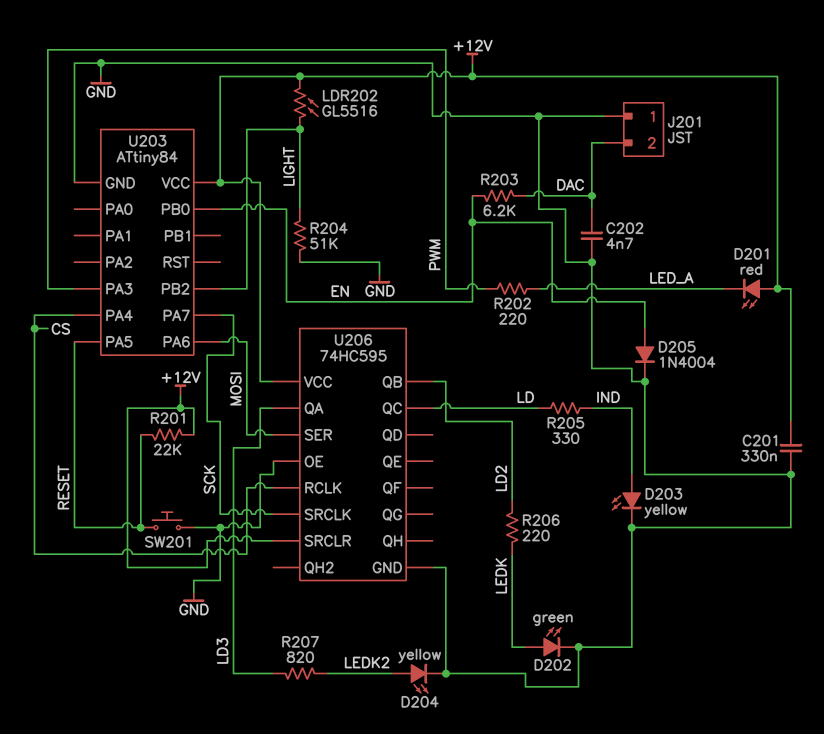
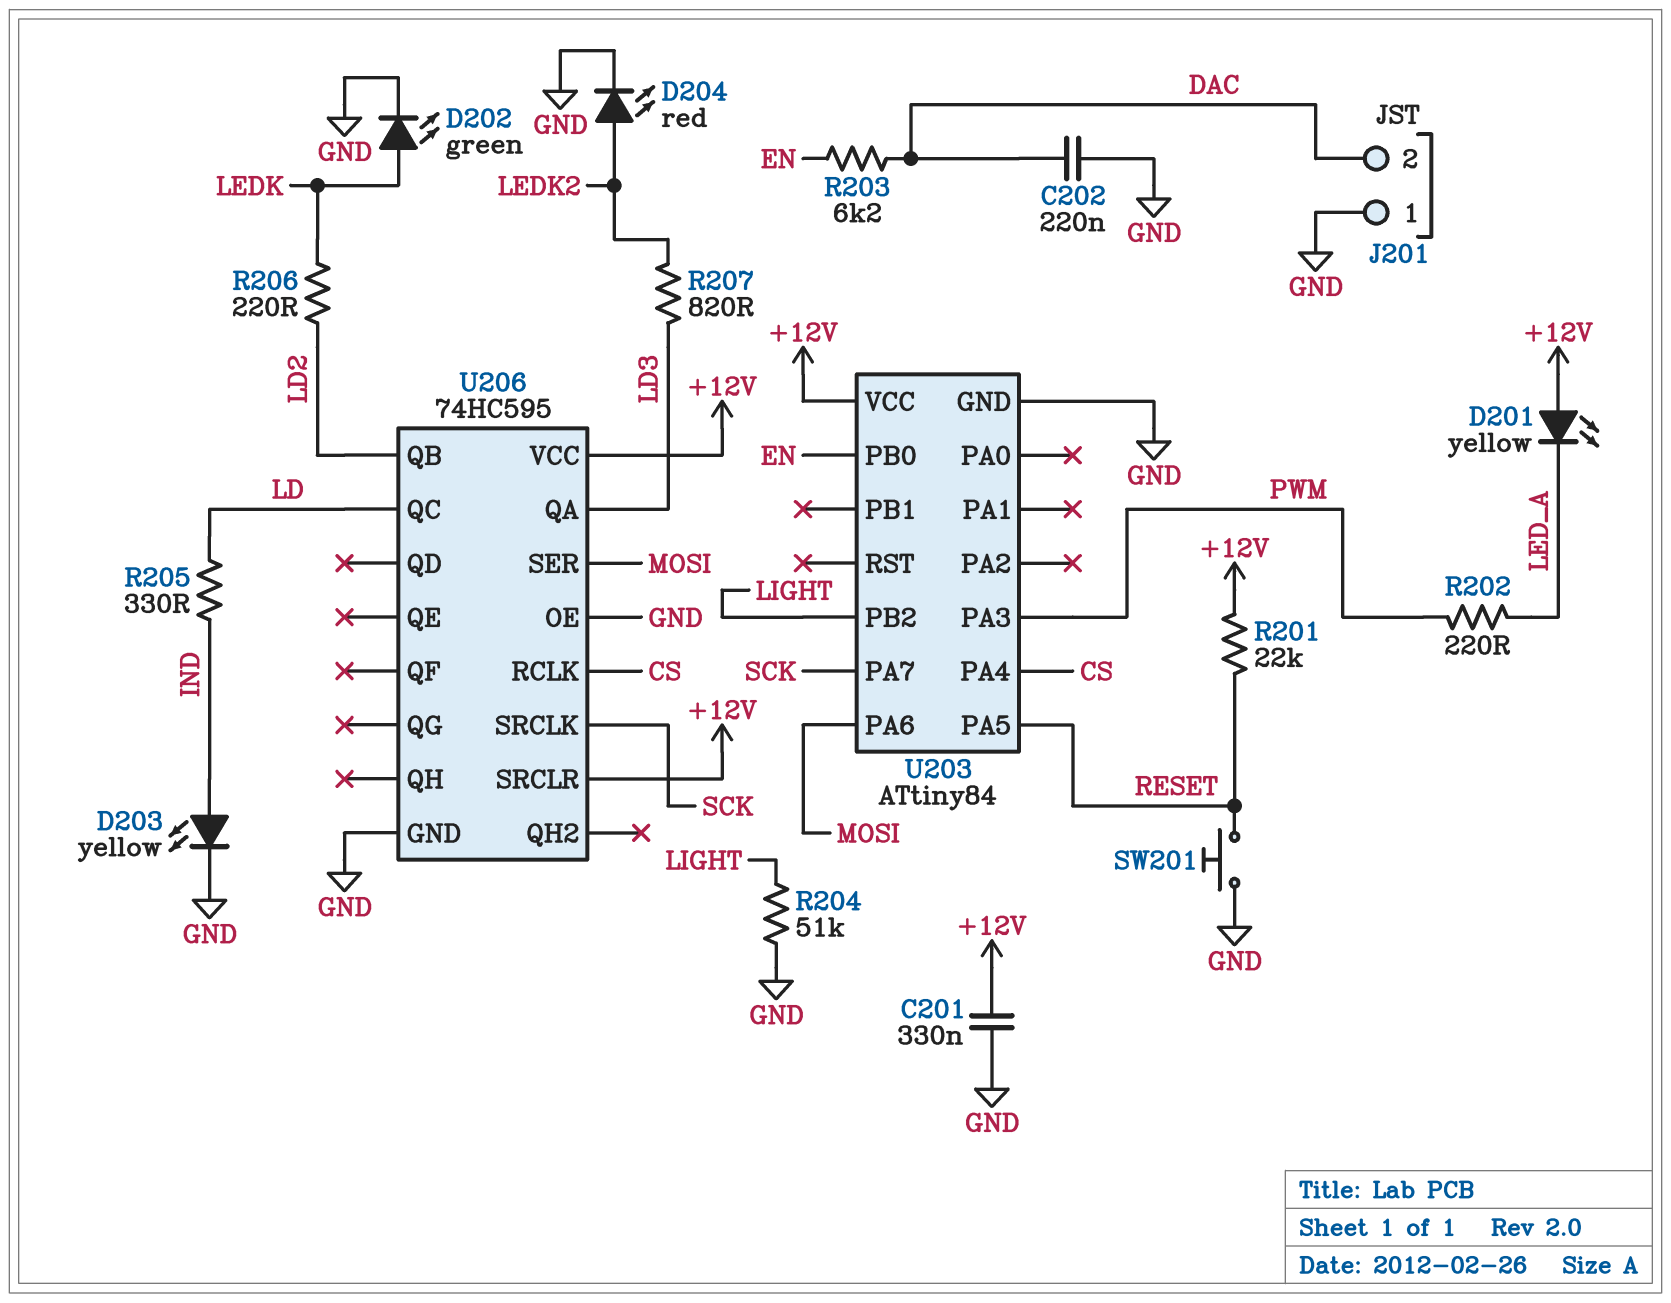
C202: 4.7nF (DAC, GND) -> 220nF (DAC, GND)
D201: LED red (A +12V, K LED_A) -> LED yellow (A +12V, K LED_A)
D204: LED yellow (A LEDK2, K GND) -> LED red (A LEDK2, K GND)
D205: diode 1N4004 (A EN, K GND) -> none
LDR202: GL5516 (+12V, LIGHT) -> none

